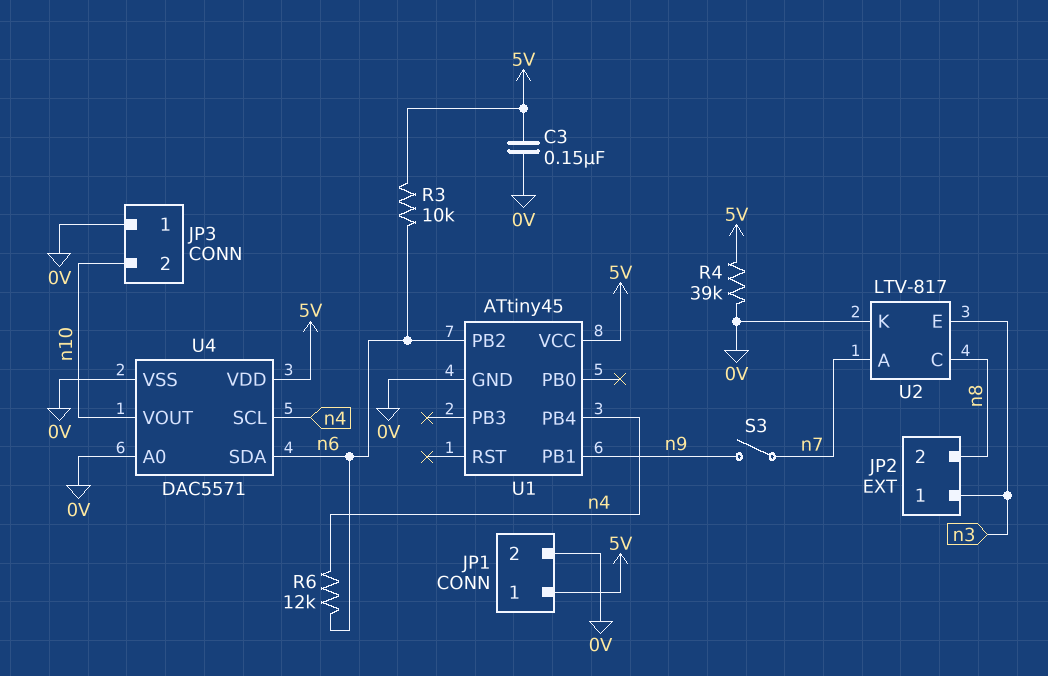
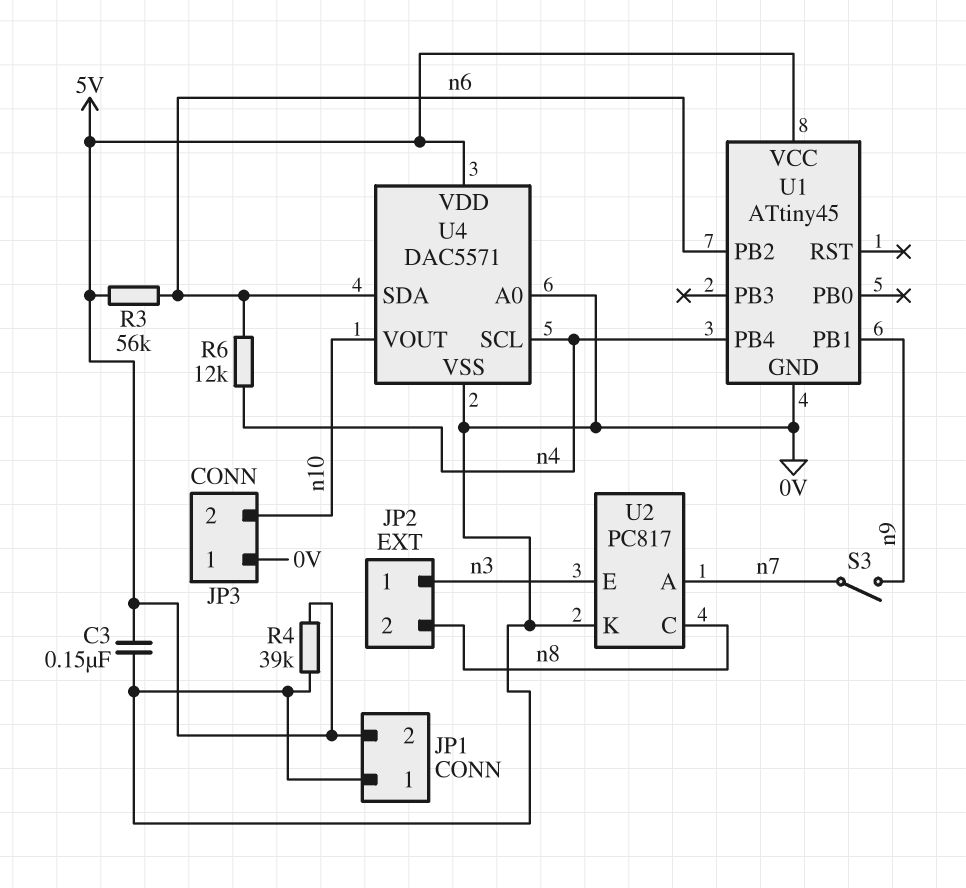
JP1 pin 1: 5V -> 0V
JP1 pin 2: 0V -> 5V
R3: 10k (5V, n6) -> 56k (5V, n6)
U2: LTV-817 -> PC817

